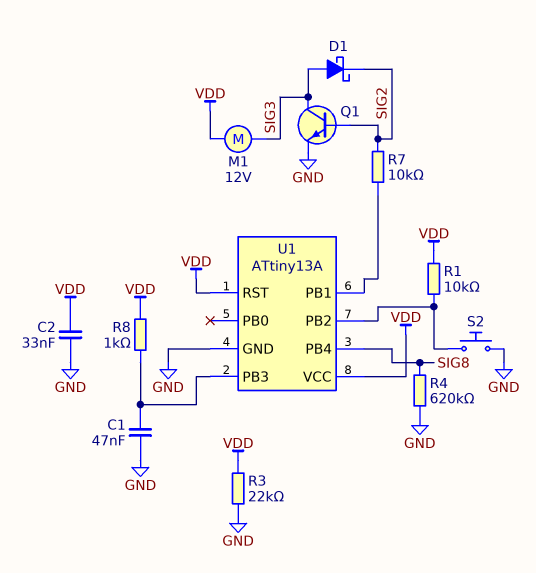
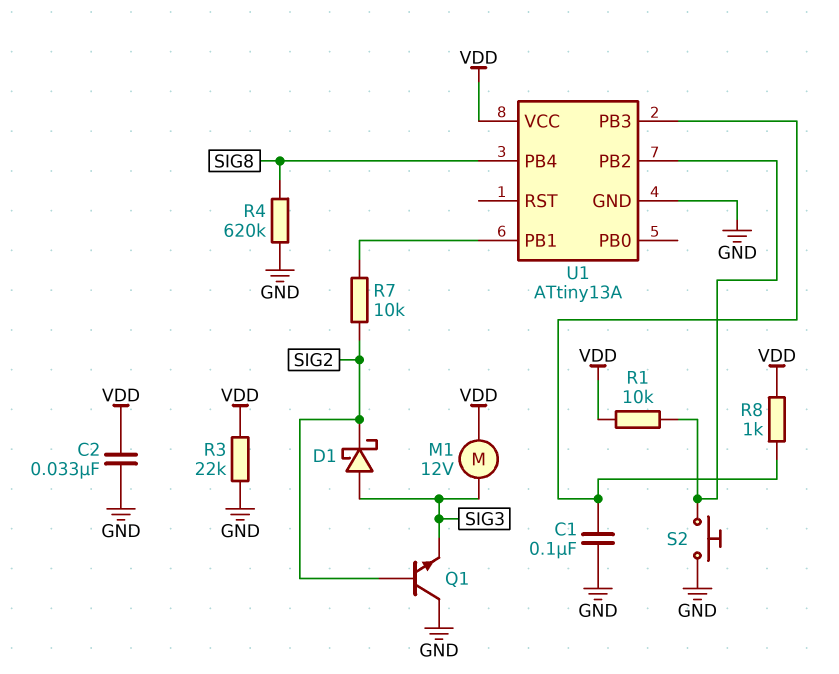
C1: 47nF (GND, U1/PB3) -> 100nF (GND, U1/PB3)
Q1: NPN (B SIG2, C SIG3, E GND) -> NPN (B SIG2, C GND, E SIG3)
U1 pin RST: VDD -> none

